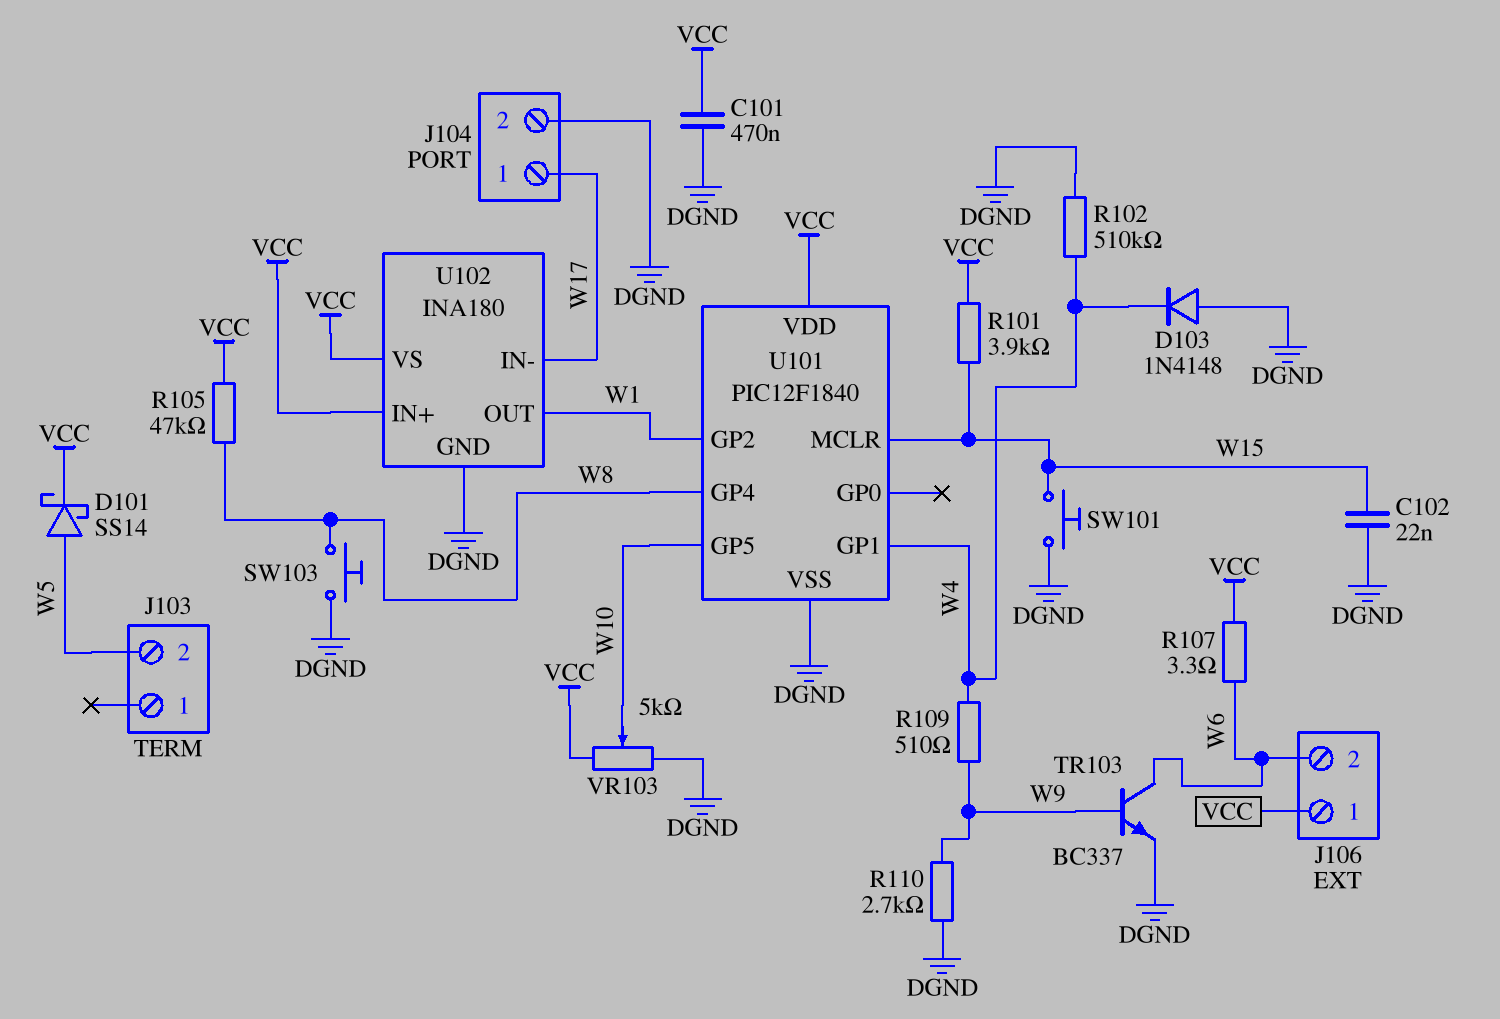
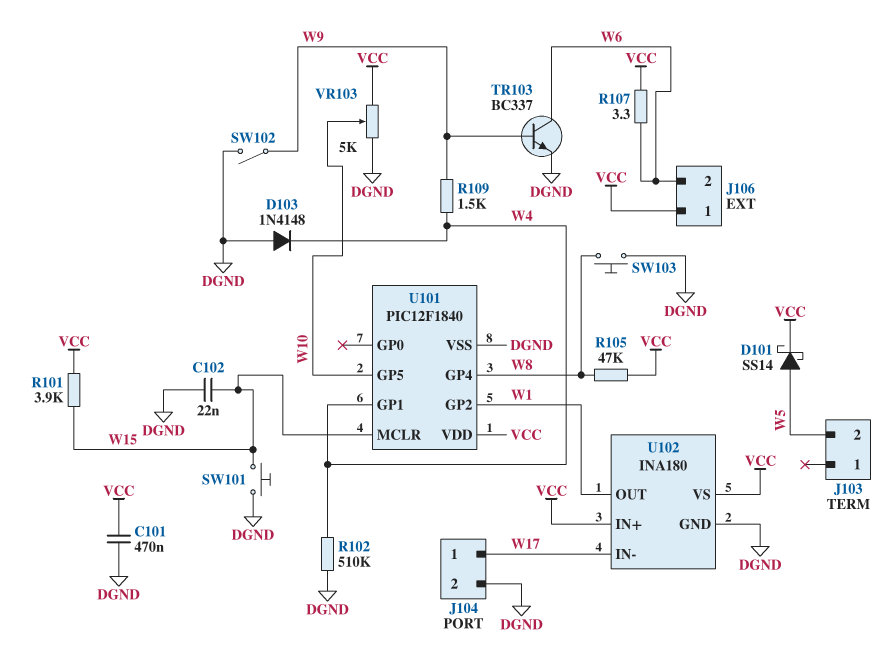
R109: 510 (W4, W9) -> 1.5k (W4, W9)
R110: 2.7k (DGND, W9) -> none
SW102: none -> switch (DGND, W9)

